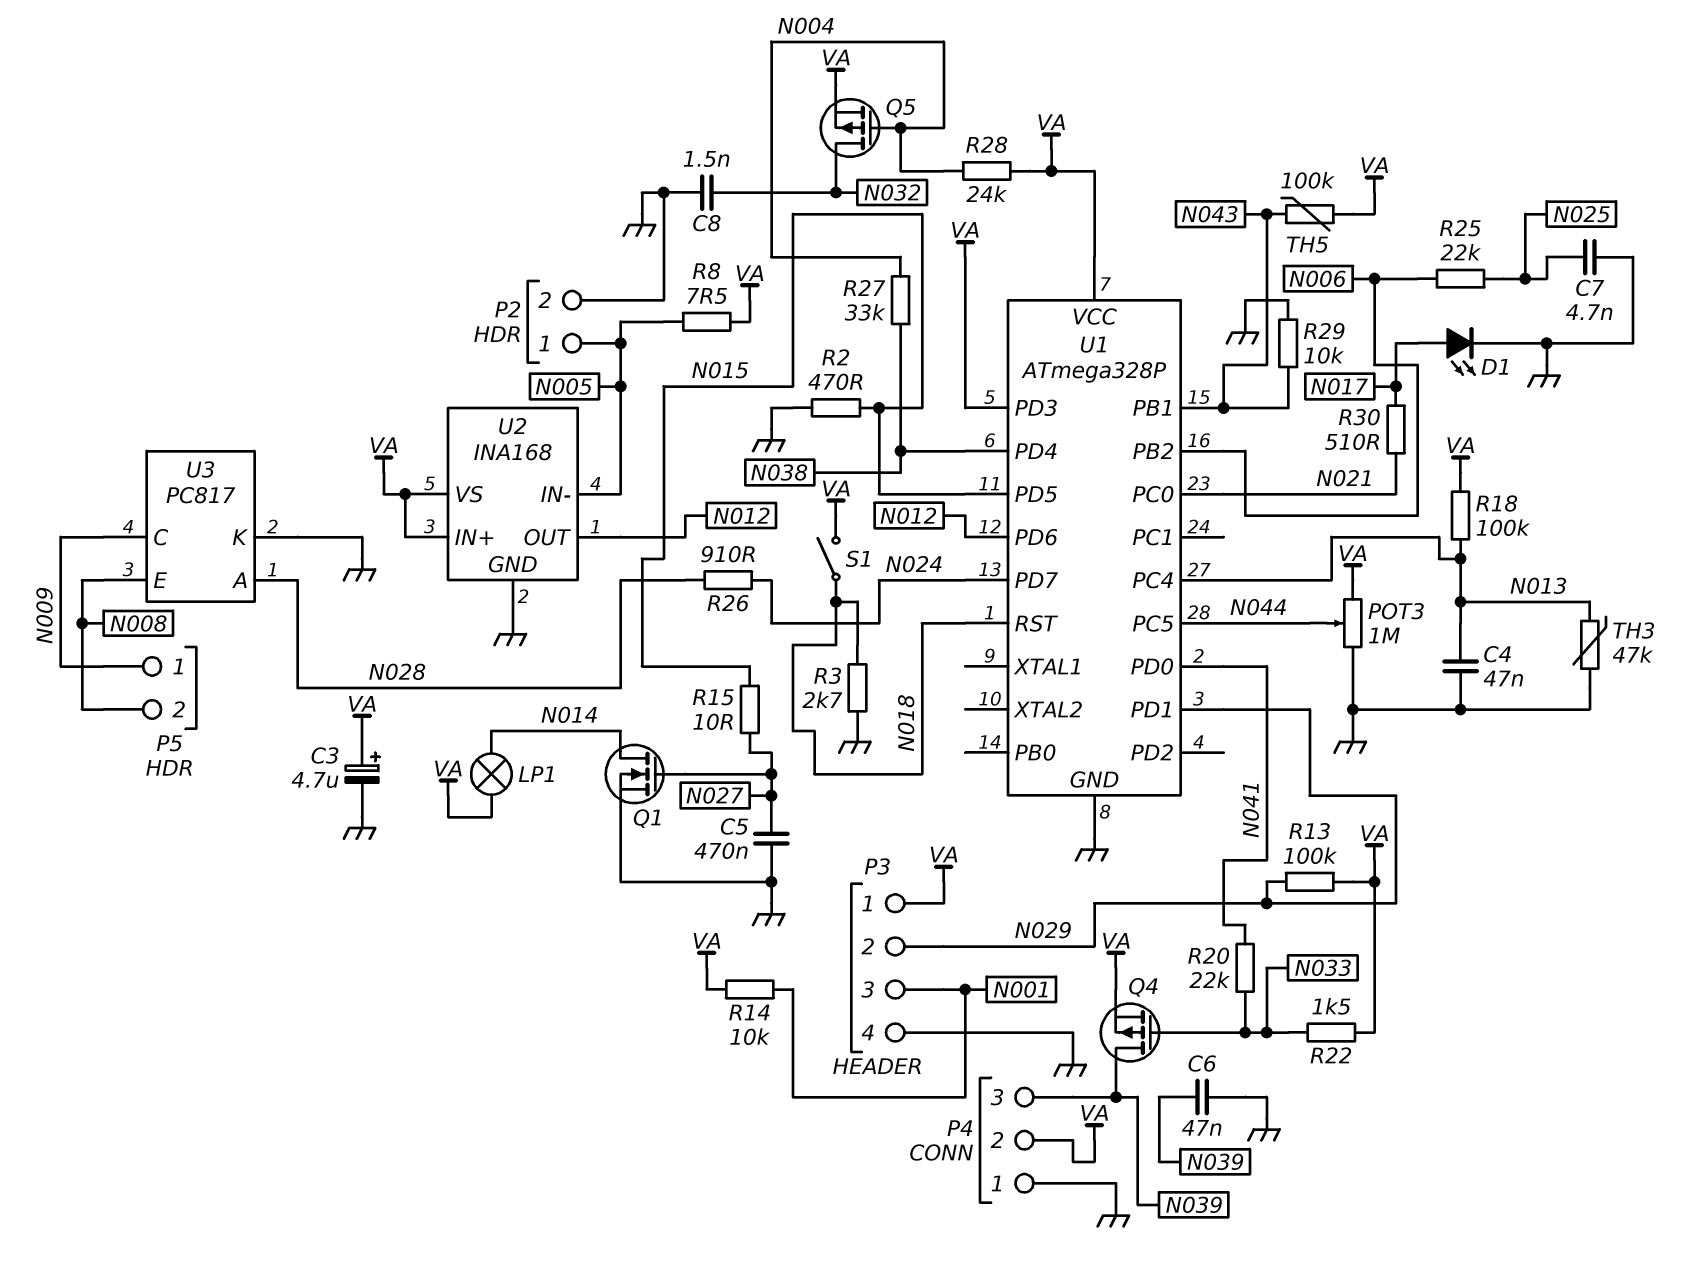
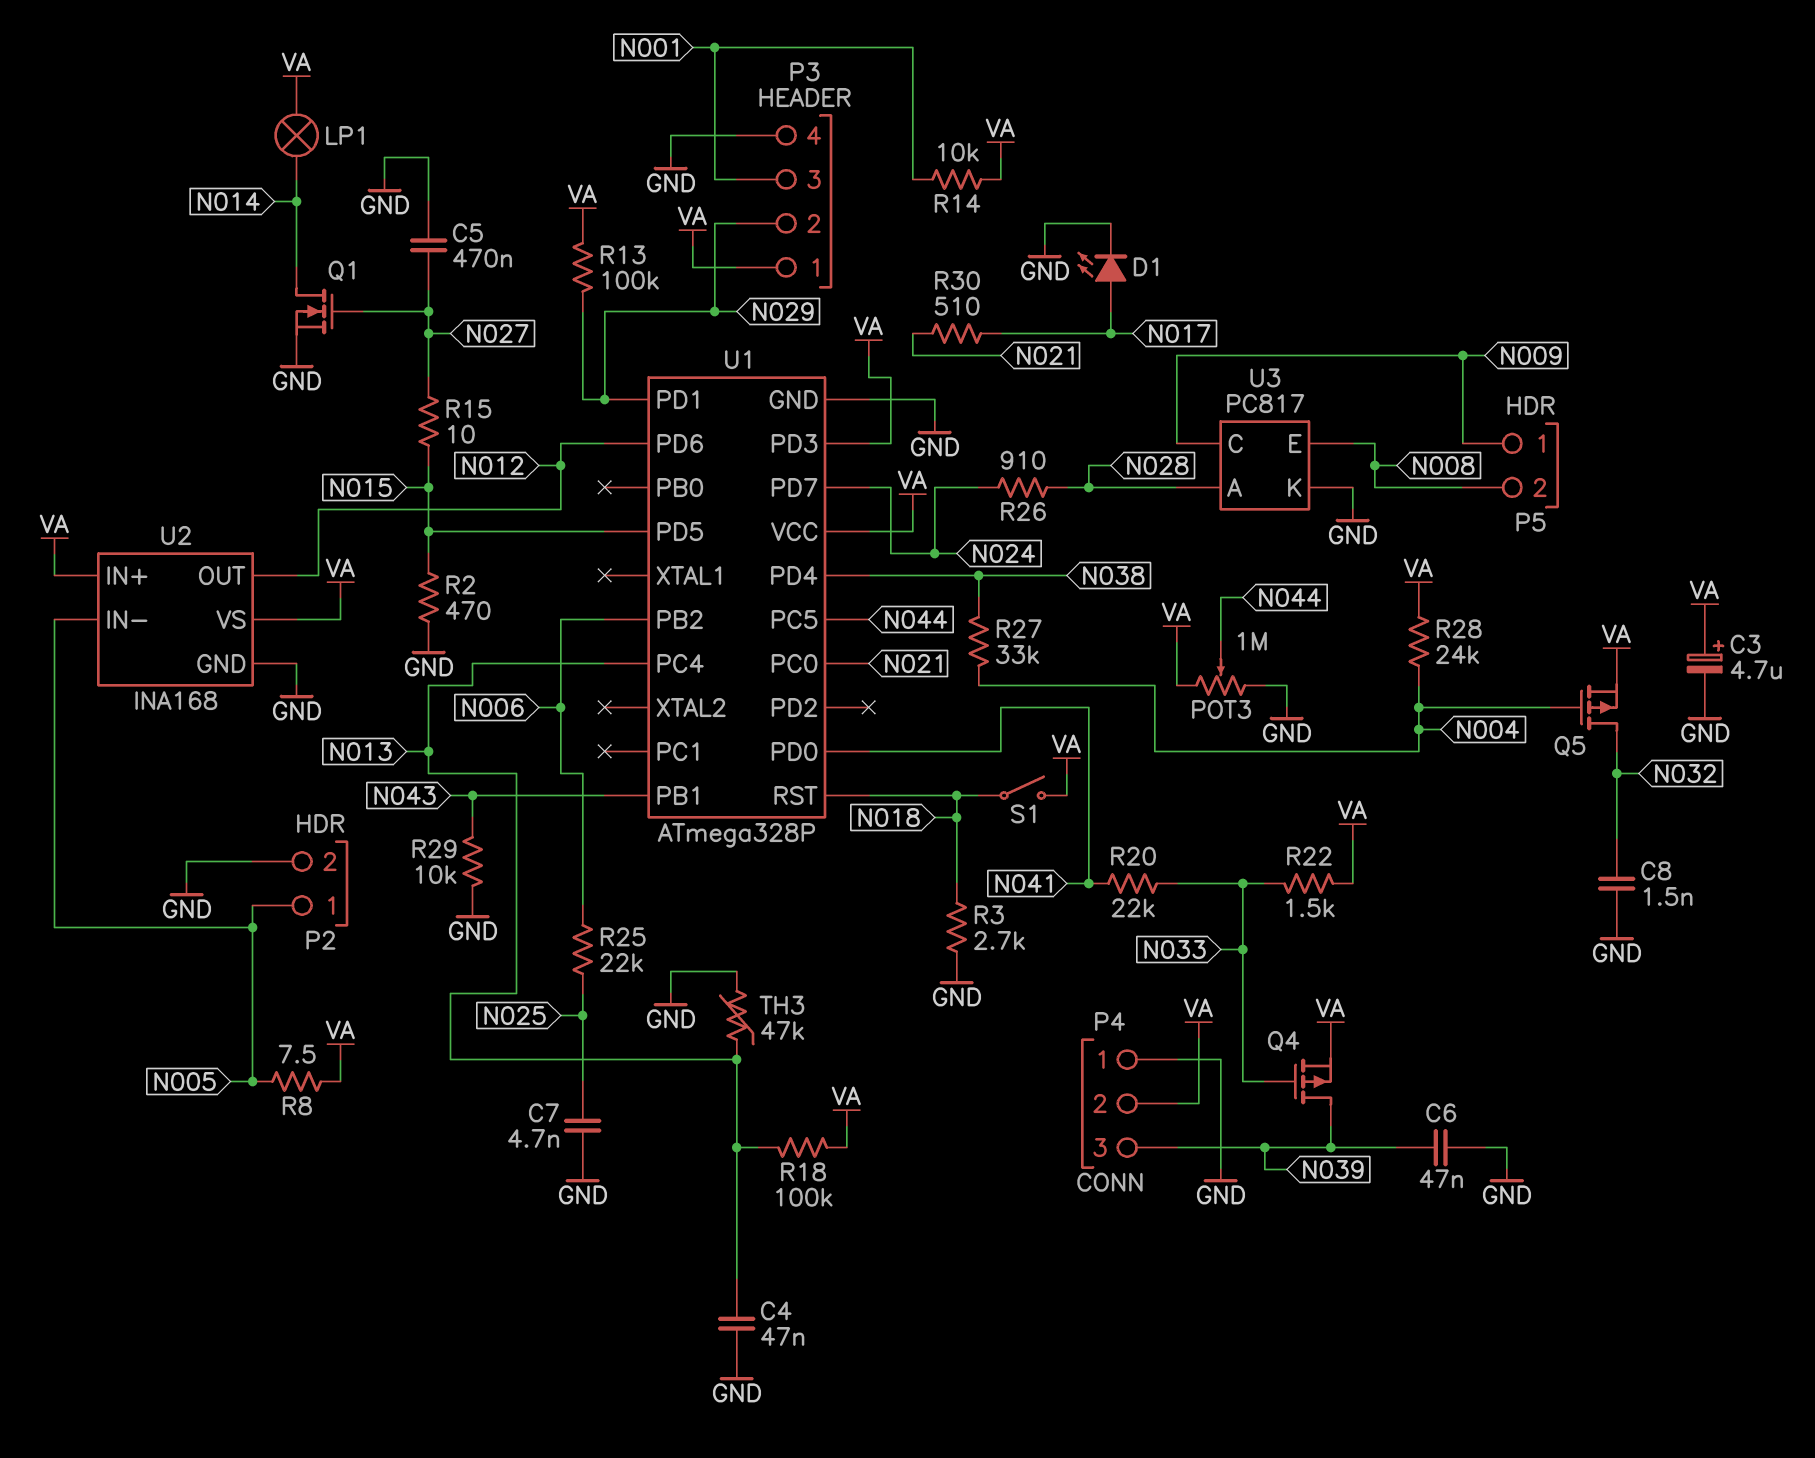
TH5: 100k (N043, VA) -> none

